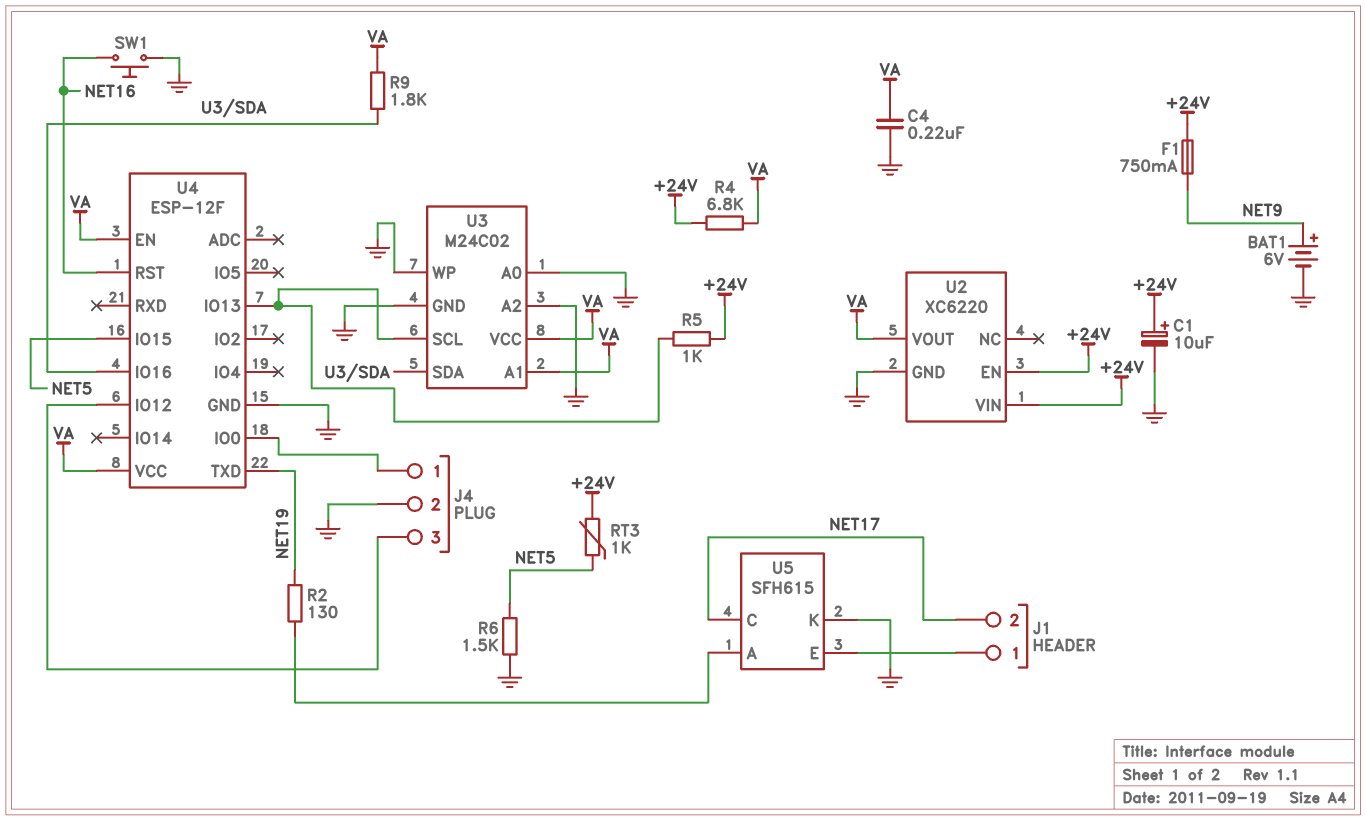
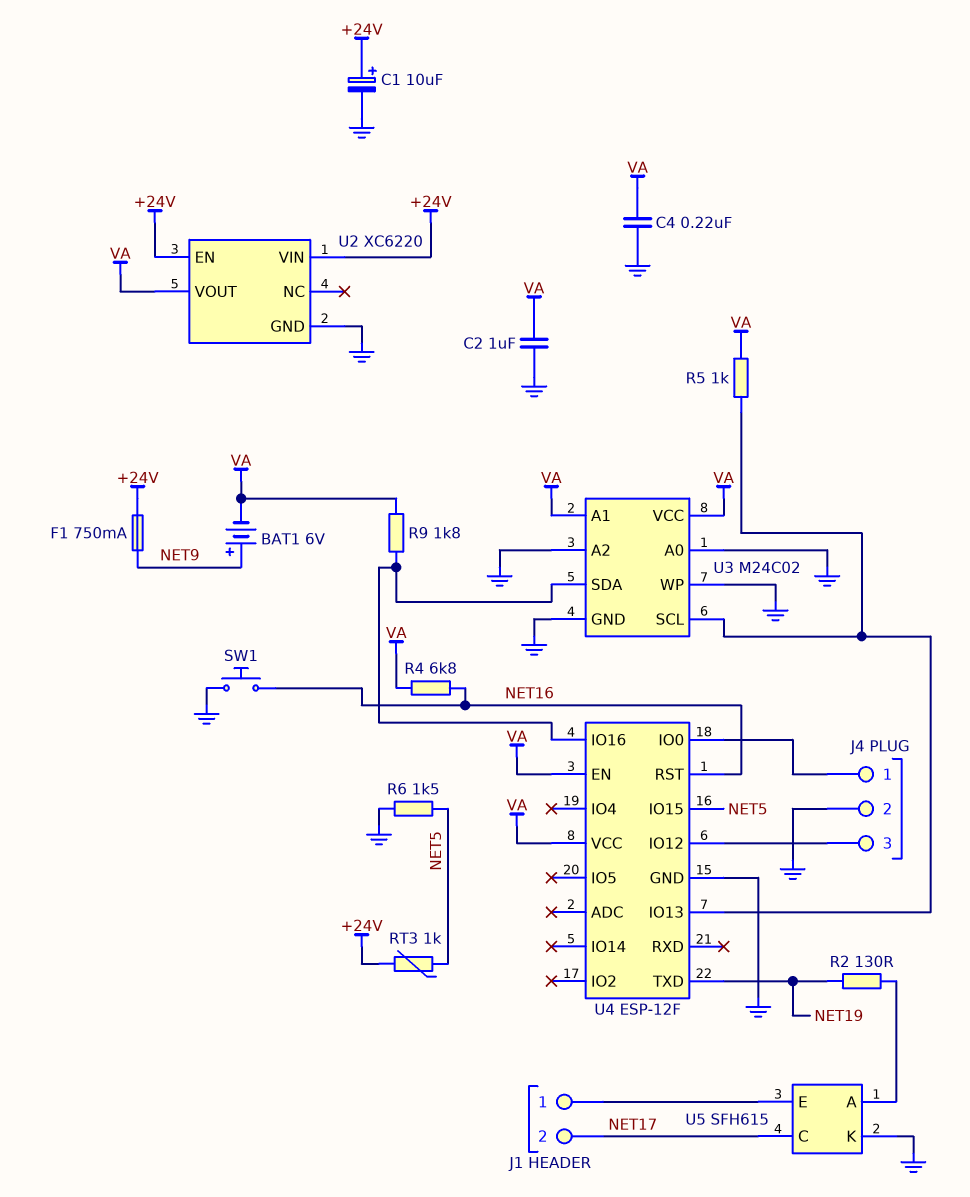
BAT1: 6V (plus NET9, minus GND) -> 6V (plus NET9, minus VA)
C2: none -> 1uF (GND, VA)
R4: 6.8k (+24V, VA) -> 6.8k (NET16, VA)
R5: 1k (+24V, U3/SCL) -> 1k (U3/SCL, VA)

